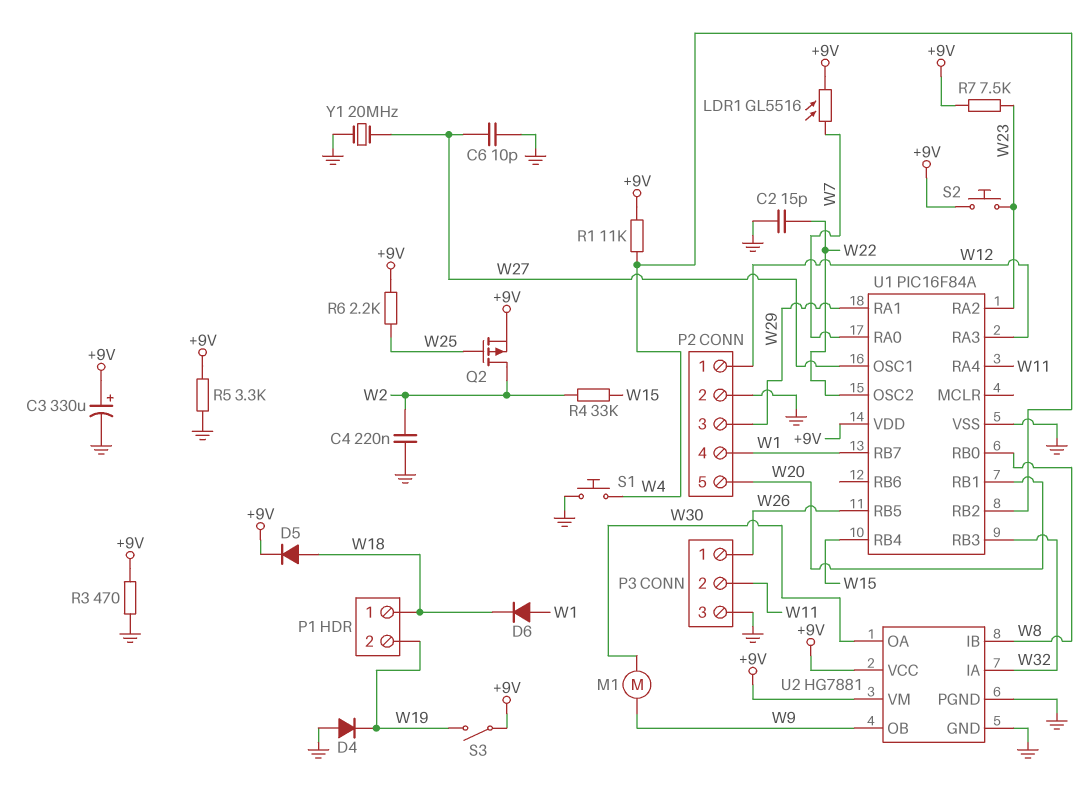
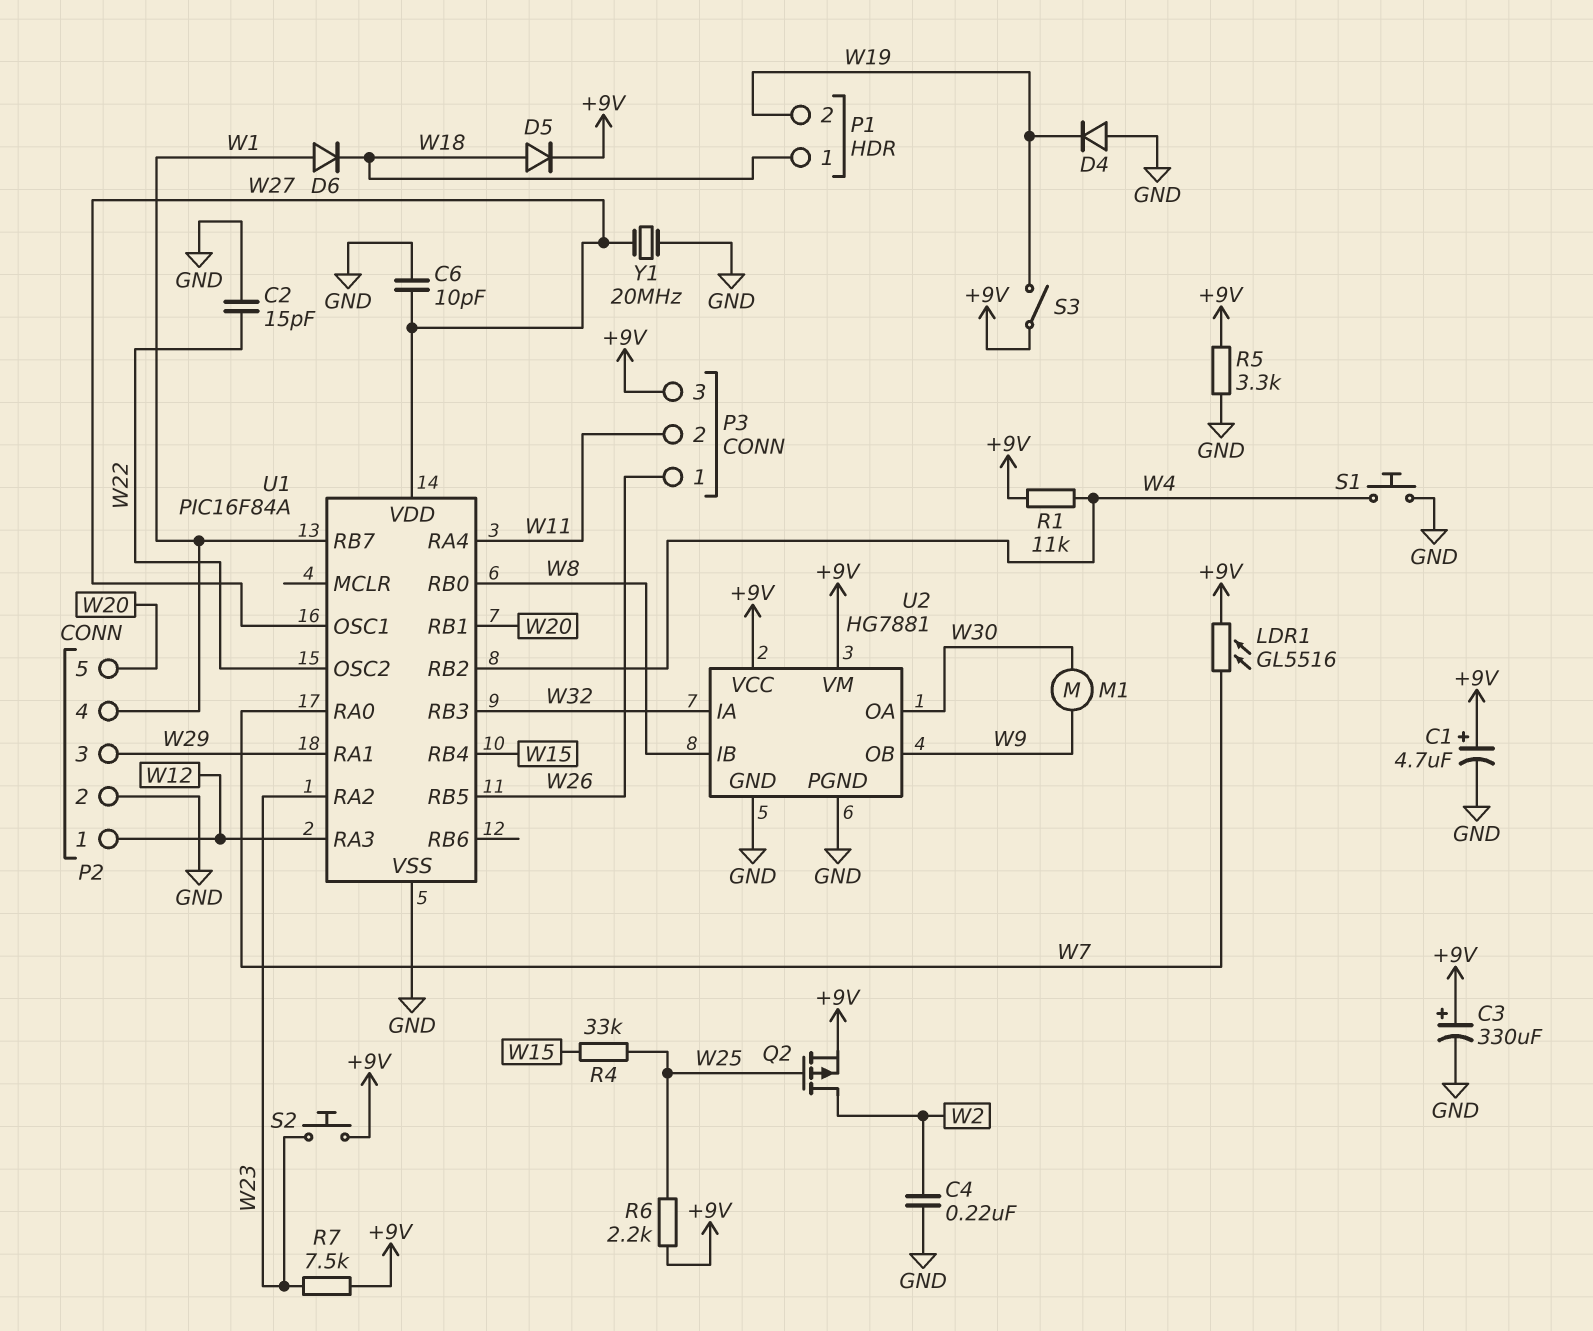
C1: none -> 4.7uF (plus +9V, minus GND)
P3 pin 3: GND -> +9V
R3: 470 (+9V, GND) -> none
R4: 33k (W2, W15) -> 33k (W15, W25)
U1 pin VDD: +9V -> W27

